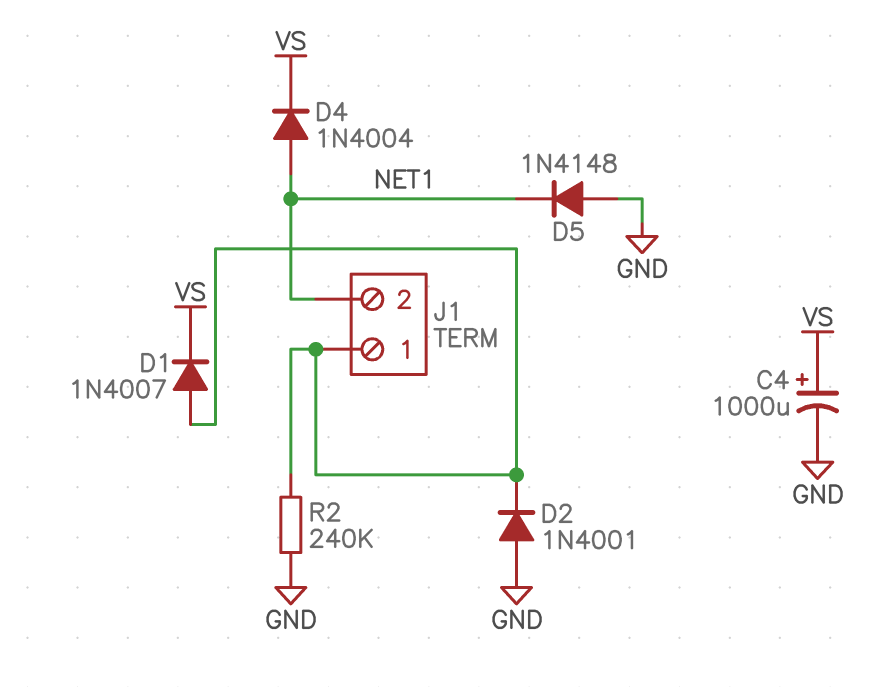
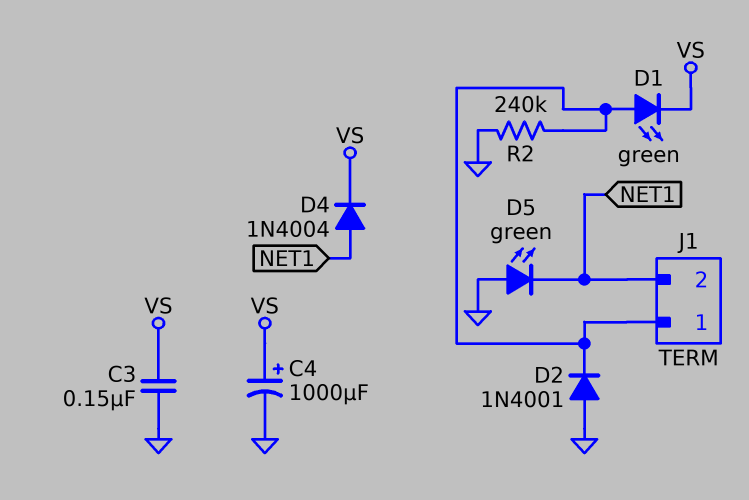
C3: none -> 150nF (GND, VS)
D1: diode 1N4007 (A J1/1, K VS) -> LED green (A J1/1, K VS)
D5: diode 1N4148 (A GND, K NET1) -> LED green (A GND, K NET1)

